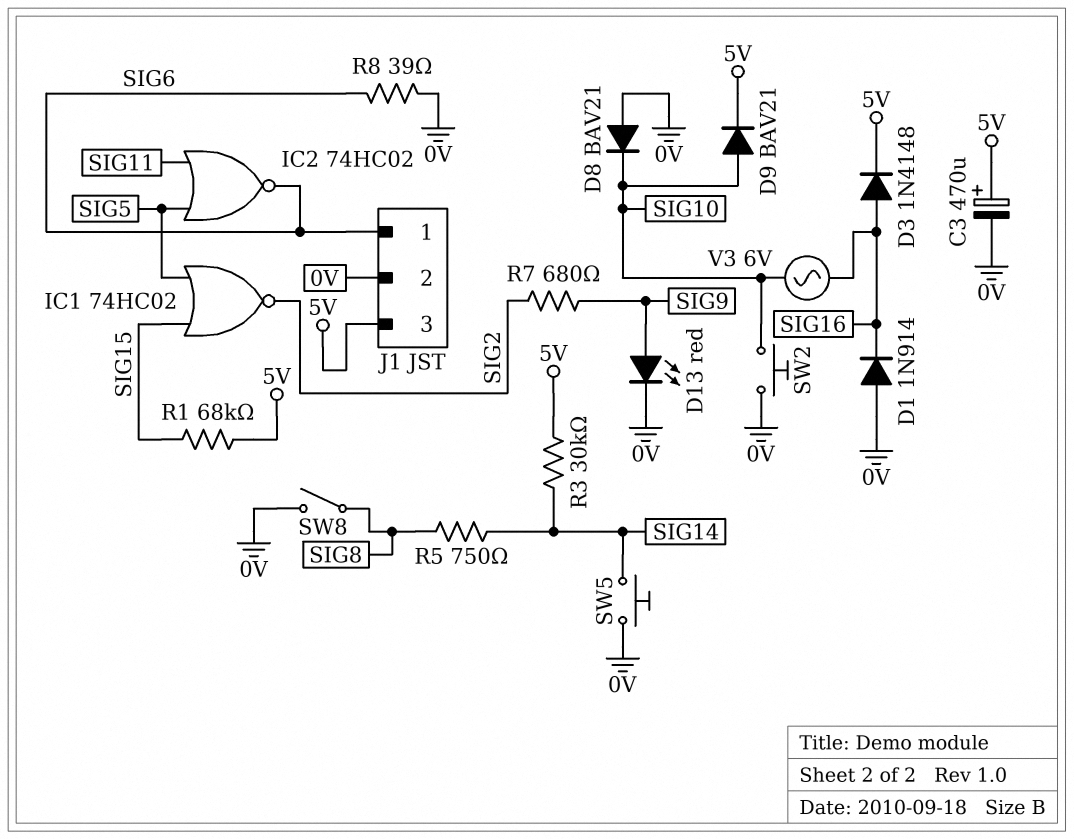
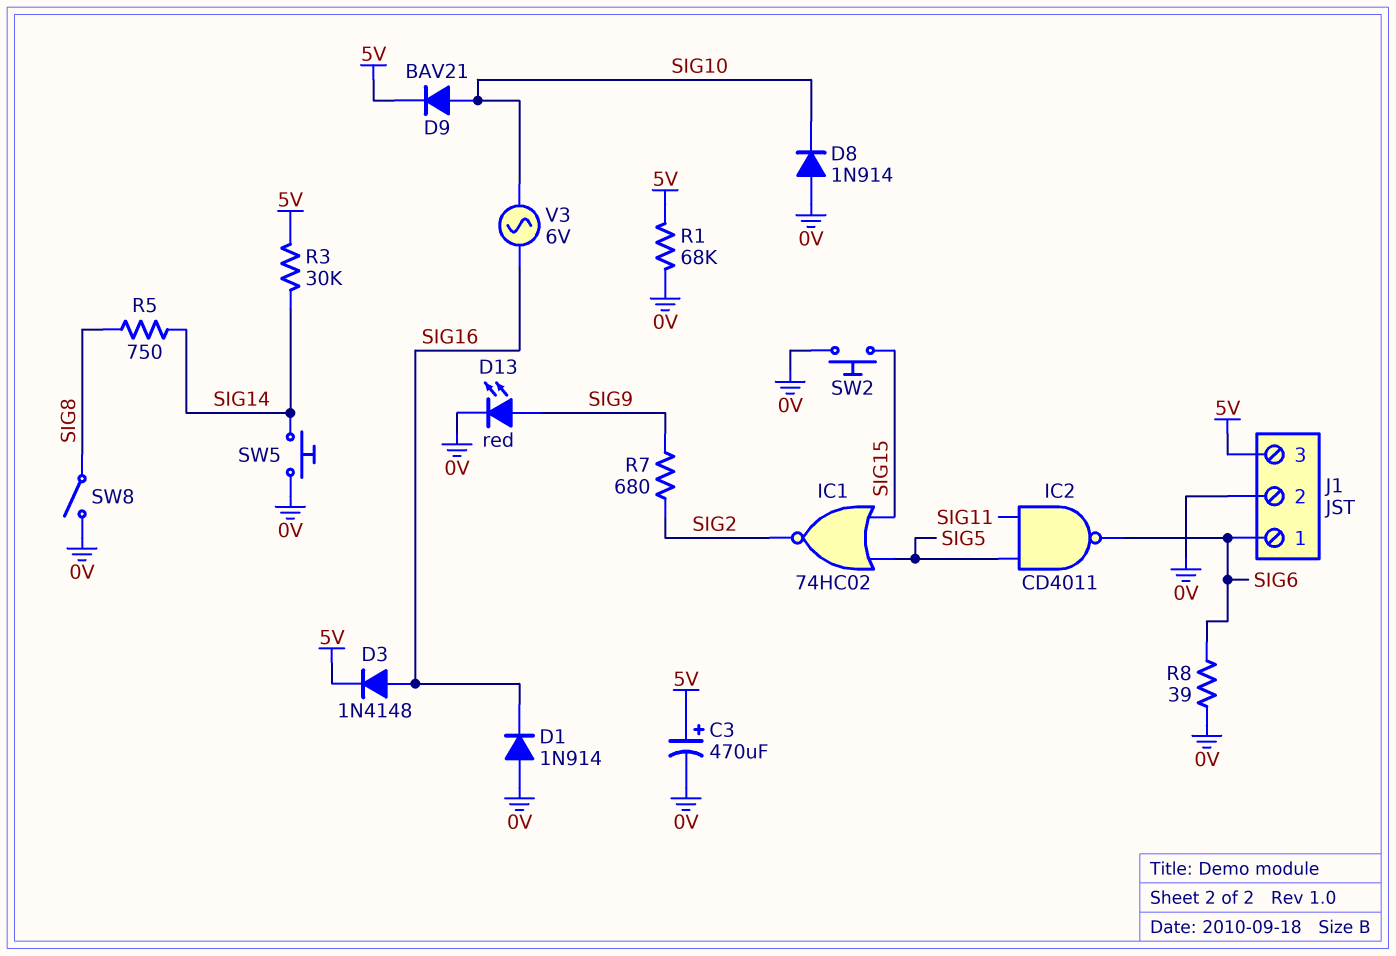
D8: diode BAV21 (A 0V, K SIG10) -> diode 1N914 (A 0V, K SIG10)
IC2: NOR 74HC02 (in SIG5, in SIG11, out SIG6) -> NAND CD4011 (in SIG5, in SIG11, out SIG6)
R1: 68k (5V, SIG15) -> 68k (0V, 5V)
SW2: button (0V, SIG10) -> button (0V, SIG15)

